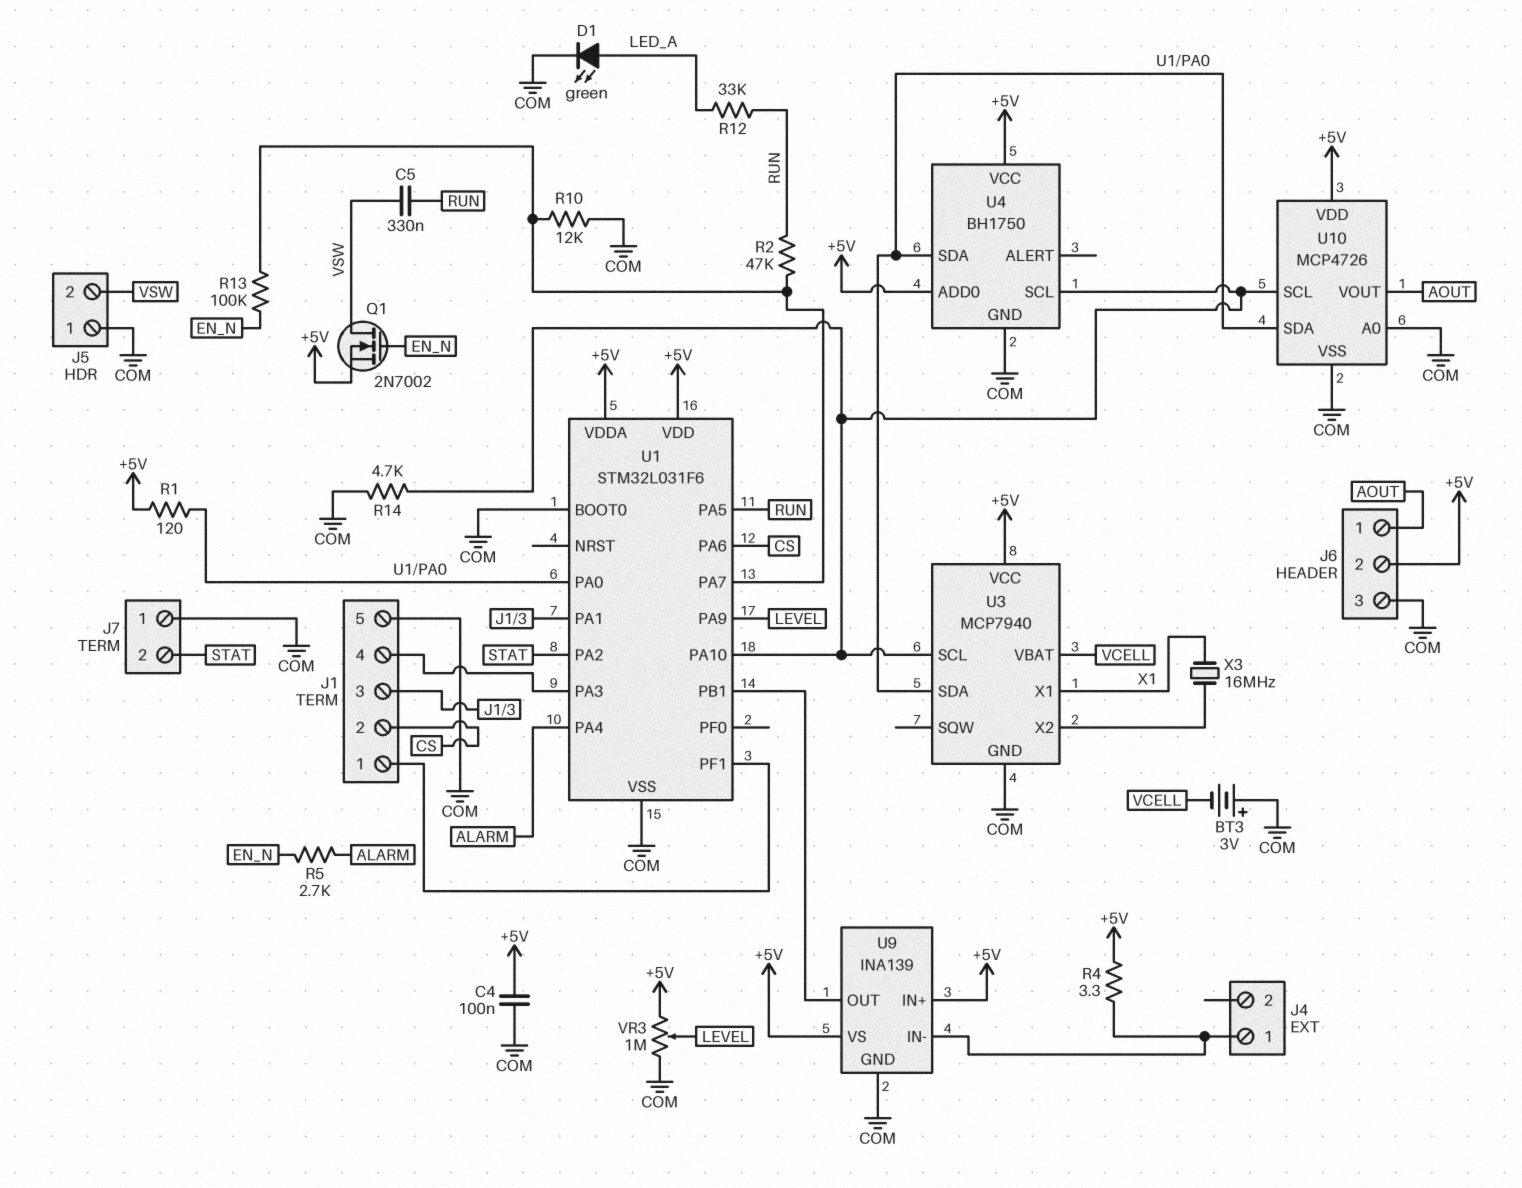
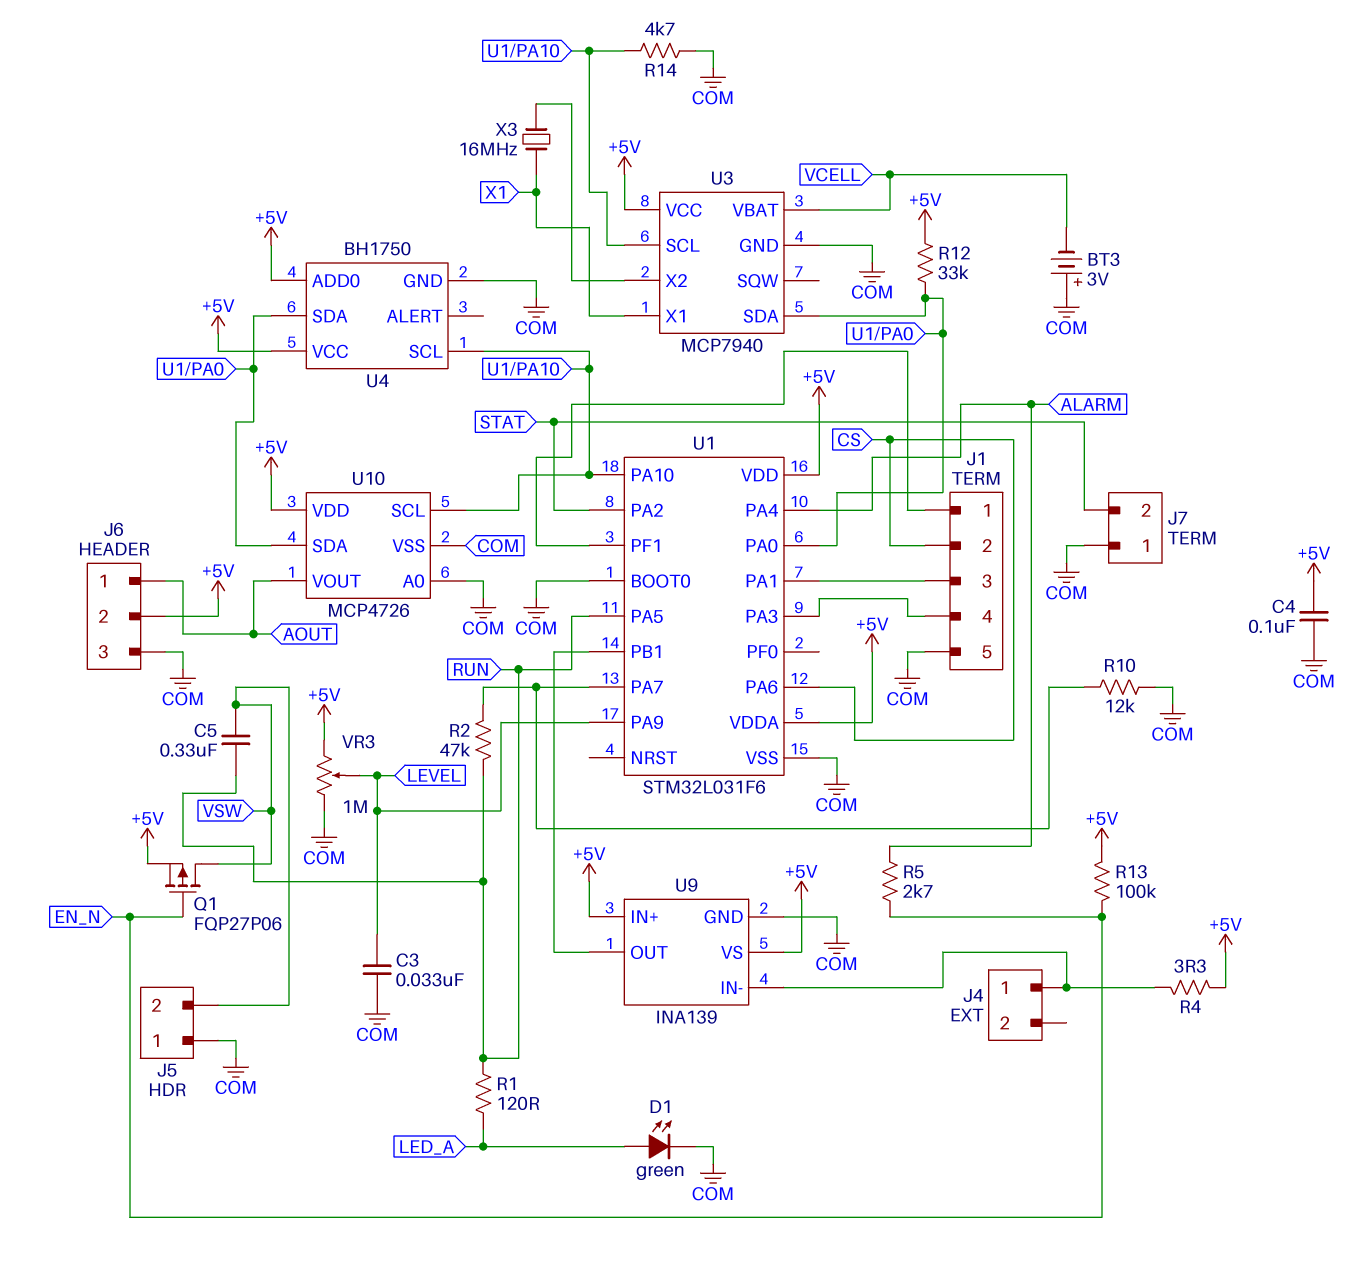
C3: none -> 33nF (COM, LEVEL)
Q1: NMOS 2N7002 (G EN_N, D VSW, S +5V) -> PMOS FQP27P06 (G EN_N, D VSW, S +5V)
R1: 120 (+5V, U1/PA0) -> 120 (LED_A, RUN)
R12: 33k (LED_A, RUN) -> 33k (+5V, U1/PA0)
R13: 100k (EN_N, U1/PA7) -> 100k (+5V, EN_N)

